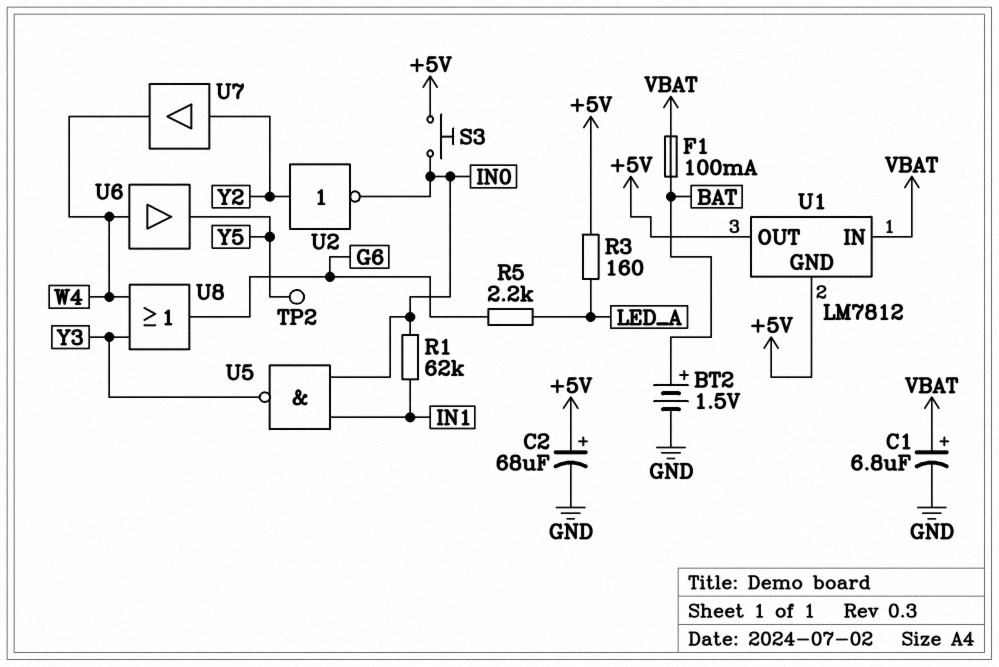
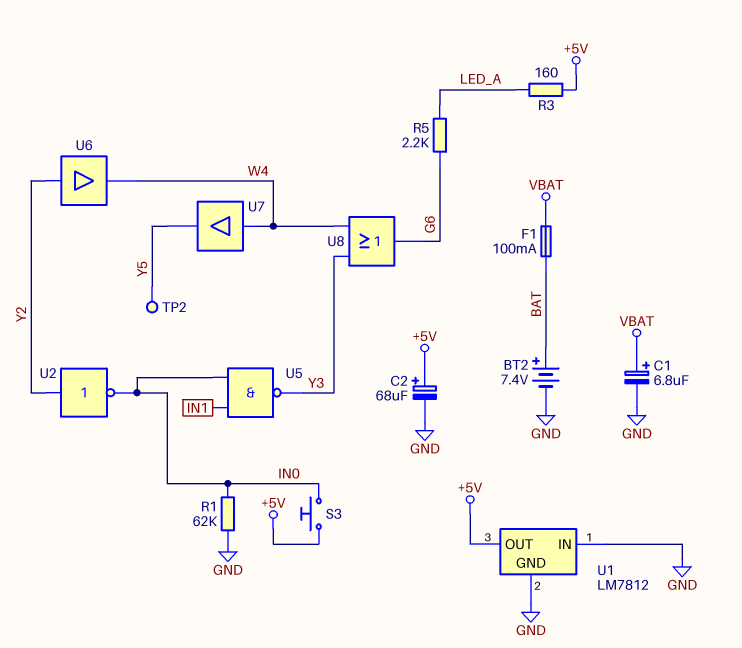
BT2: 1.5V (plus BAT, minus GND) -> 7.4V (plus BAT, minus GND)
R1: 62k (IN0, IN1) -> 62k (GND, IN0)
U1 pin GND: +5V -> GND
U1 pin IN: VBAT -> GND
U6: buffer (in W4, out Y5) -> buffer (in Y2, out W4)
U7: buffer (in Y2, out W4) -> buffer (in W4, out Y5)

